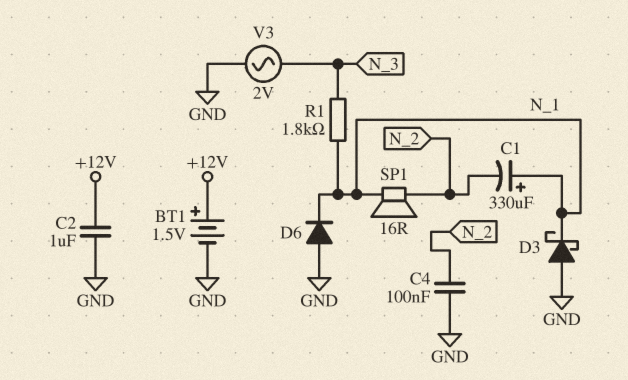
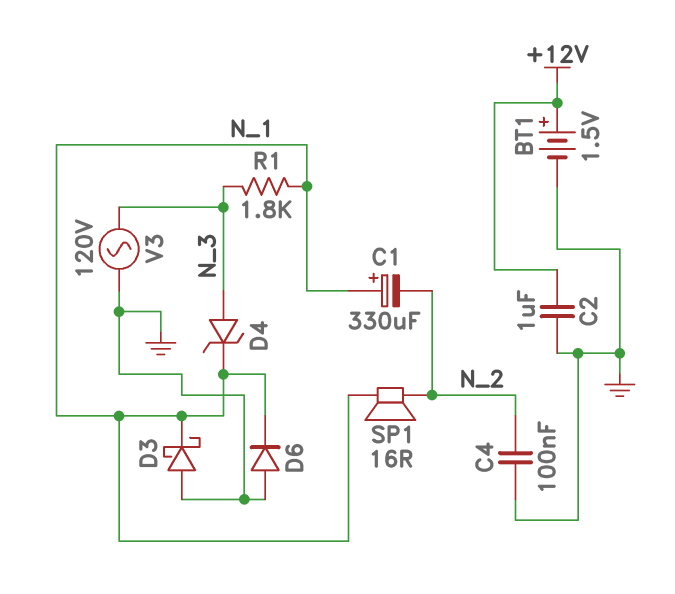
D4: none -> zener (A N_3, K N_1)
V3: AC 2V (GND, N_3) -> AC 120V (GND, N_3)

